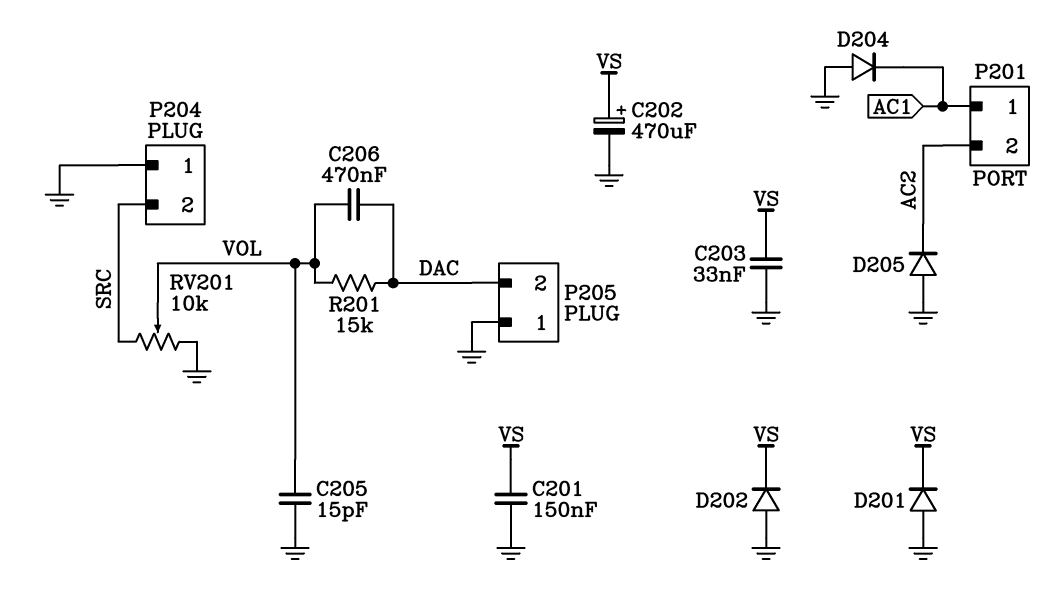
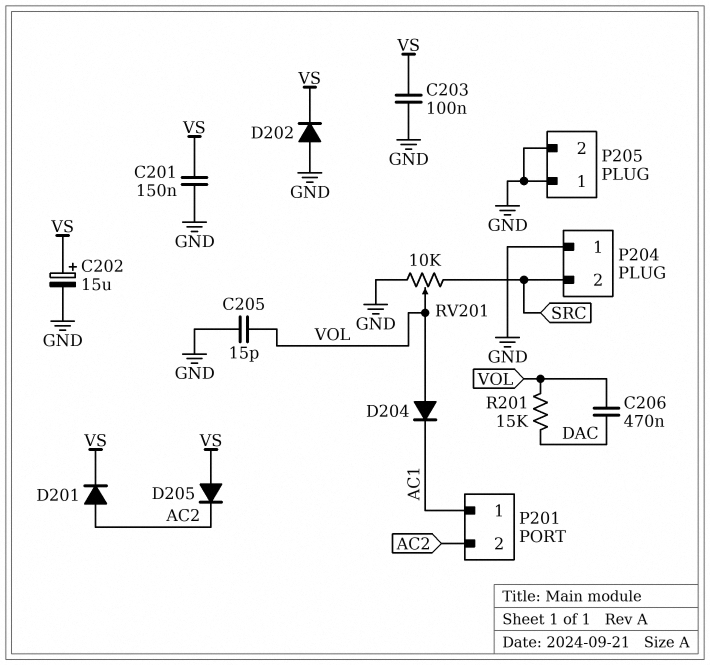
C202: 470uF (plus VS, minus GND) -> 15uF (plus VS, minus GND)
C203: 33nF (GND, VS) -> 100nF (GND, VS)
D201: diode (A GND, K VS) -> diode (A AC2, K VS)
D204: diode (A GND, K AC1) -> diode (A VOL, K AC1)
D205: diode (A GND, K AC2) -> diode (A VS, K AC2)
P205 pin 2: DAC -> GND

